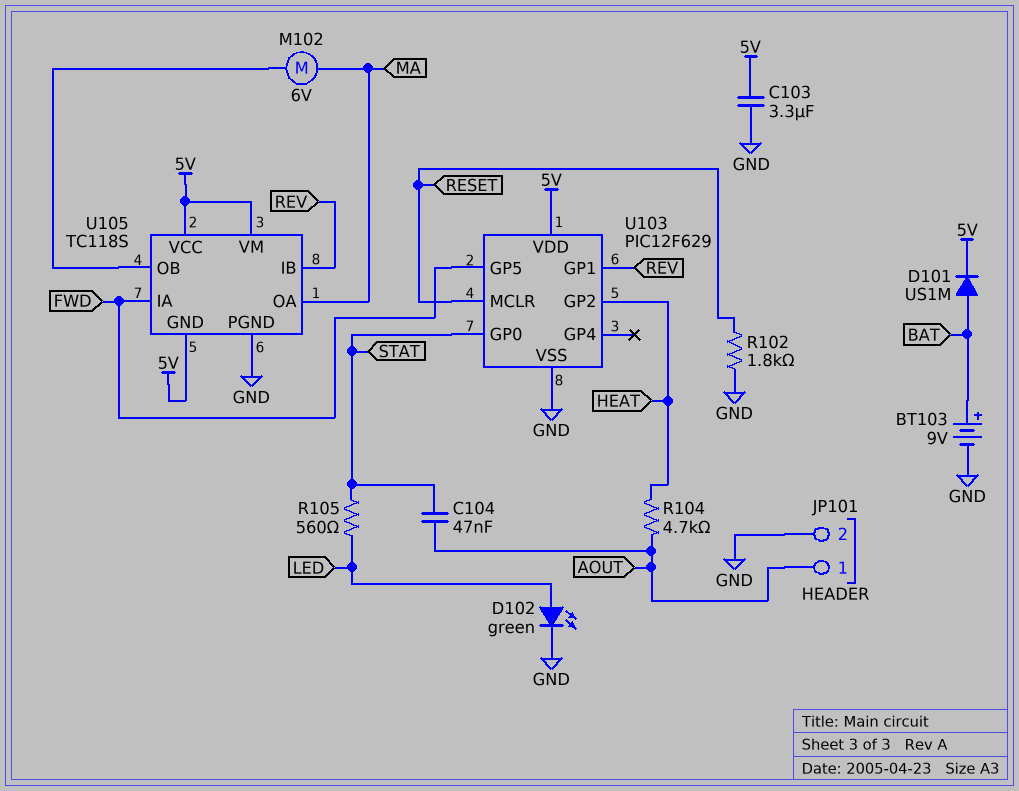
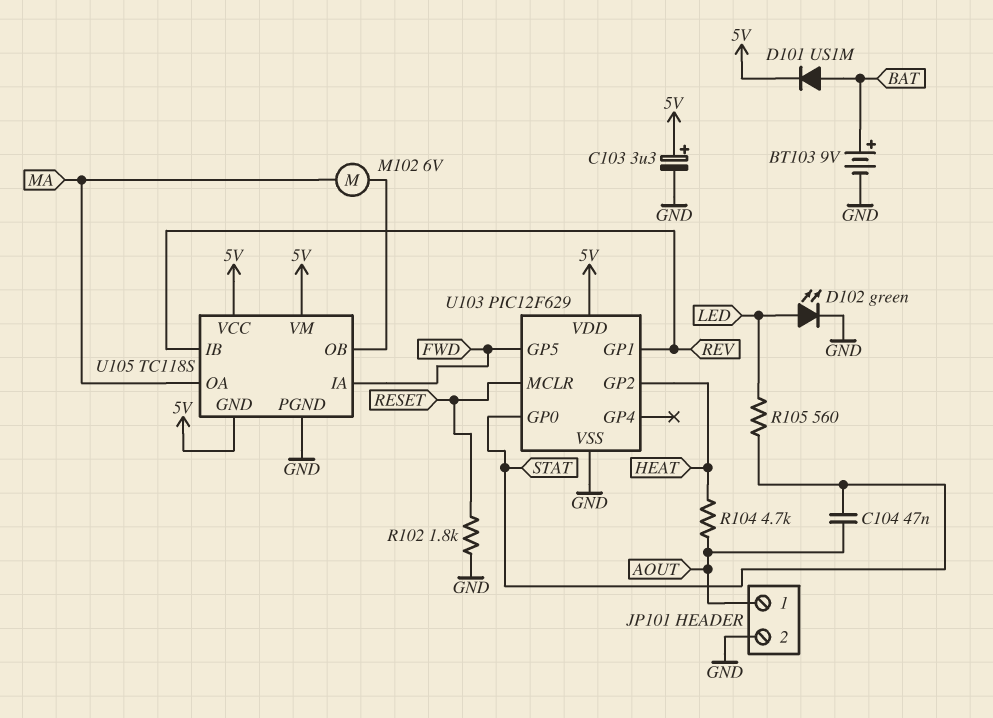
C103: 3.3uF (5V, GND) -> 3.3uF (plus 5V, minus GND)

